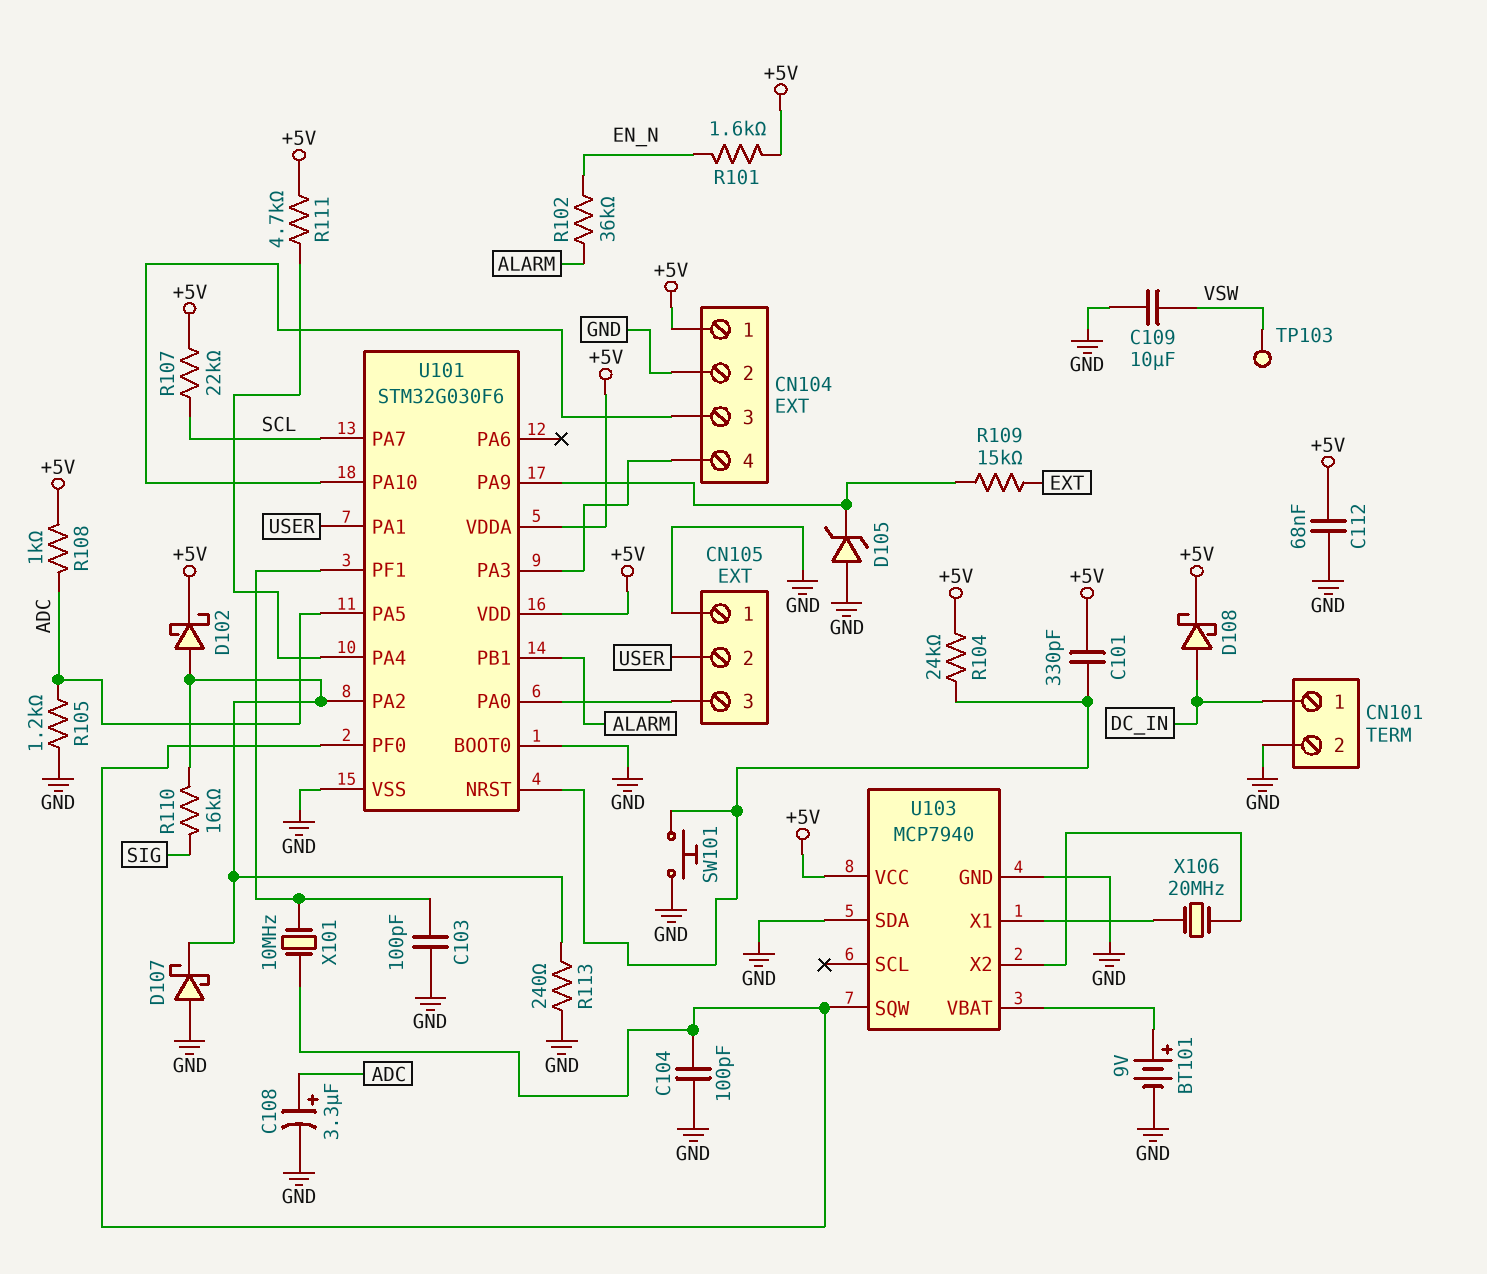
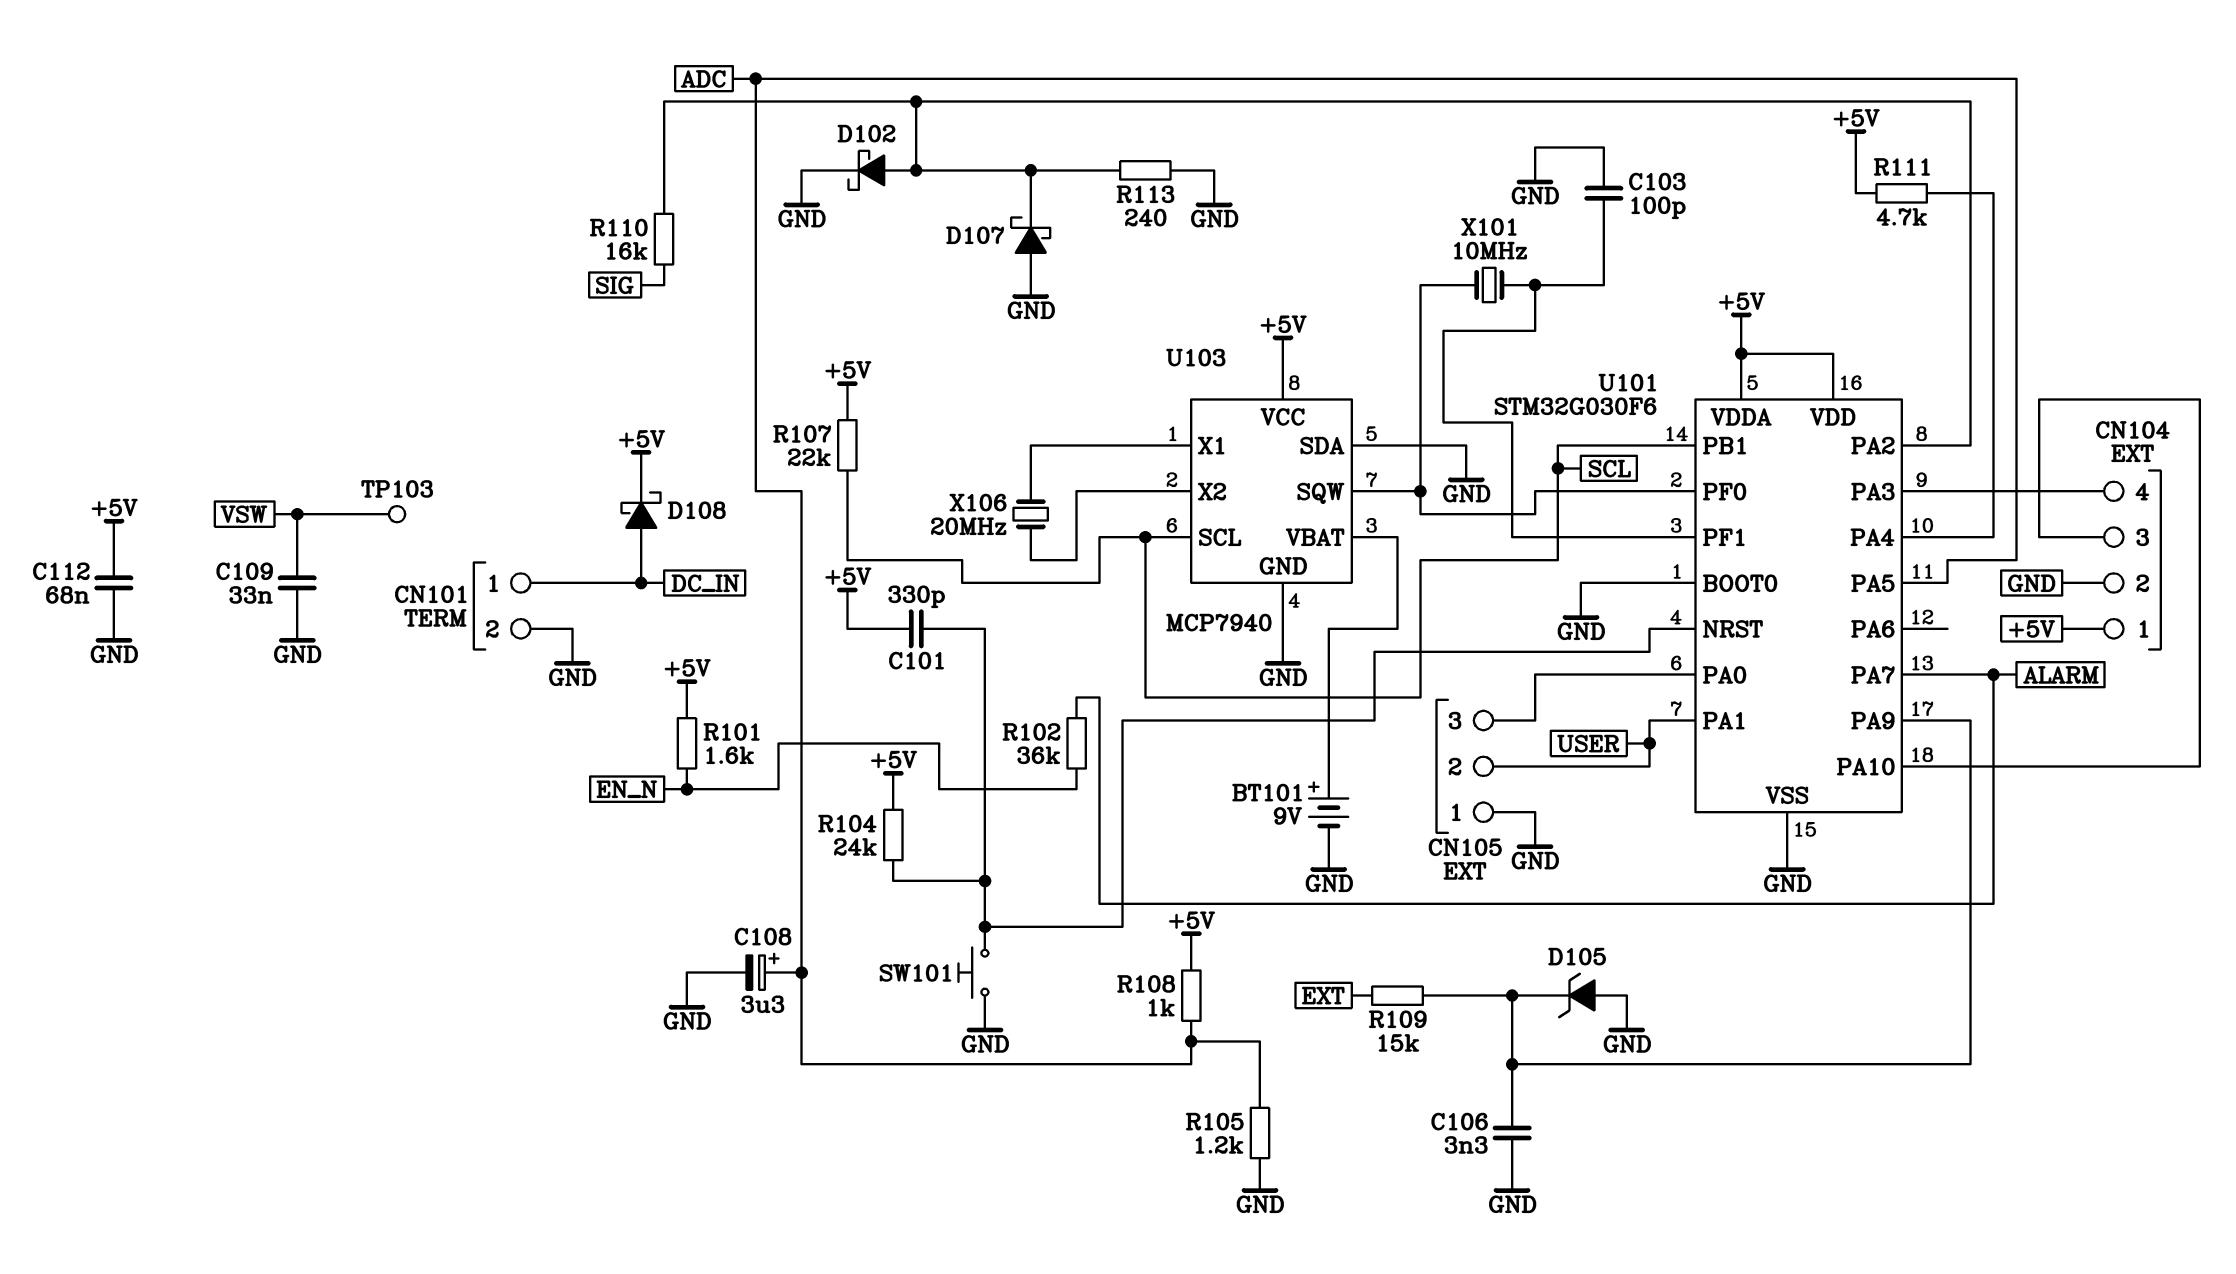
C104: 100pF (GND, U101/PF0) -> none
C106: none -> 3.3nF (GND, U101/PA9)
C109: 10uF (GND, VSW) -> 33nF (GND, VSW)
D102: schottky (A U101/PA2, K +5V) -> schottky (A U101/PA2, K GND)
U101 pin PA7: SCL -> ALARM
U101 pin PB1: ALARM -> SCL
U103 pin SCL: none -> SCL

